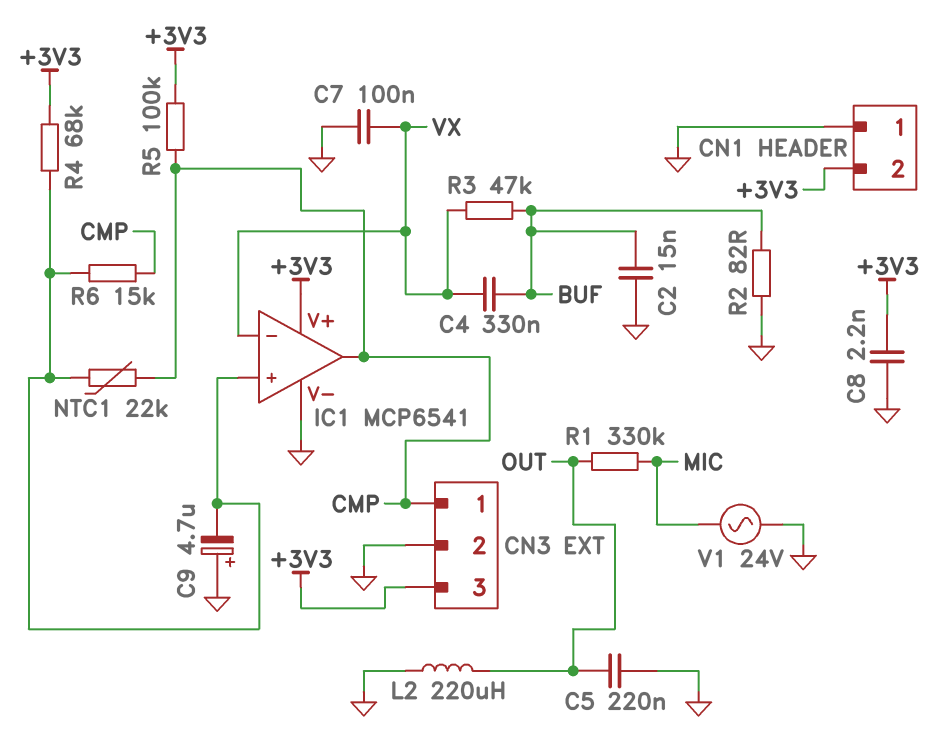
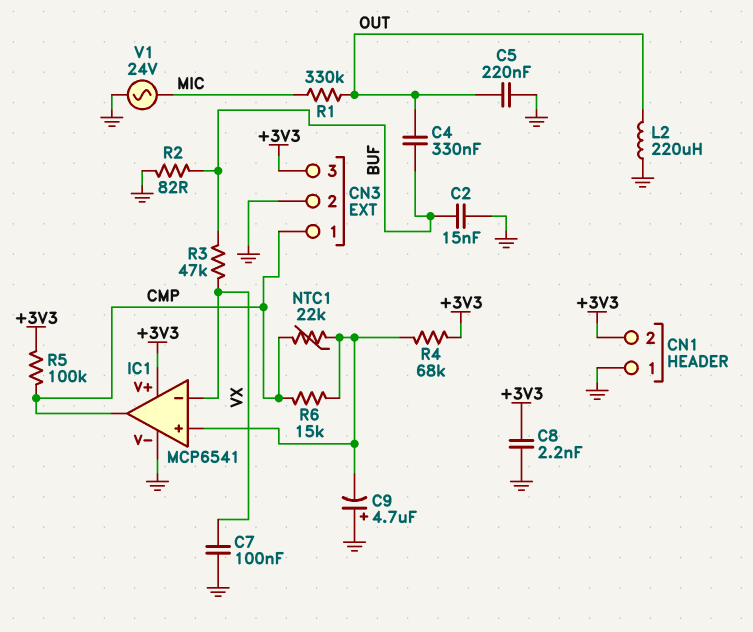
C4: 330nF (BUF, VX) -> 330nF (BUF, OUT)

